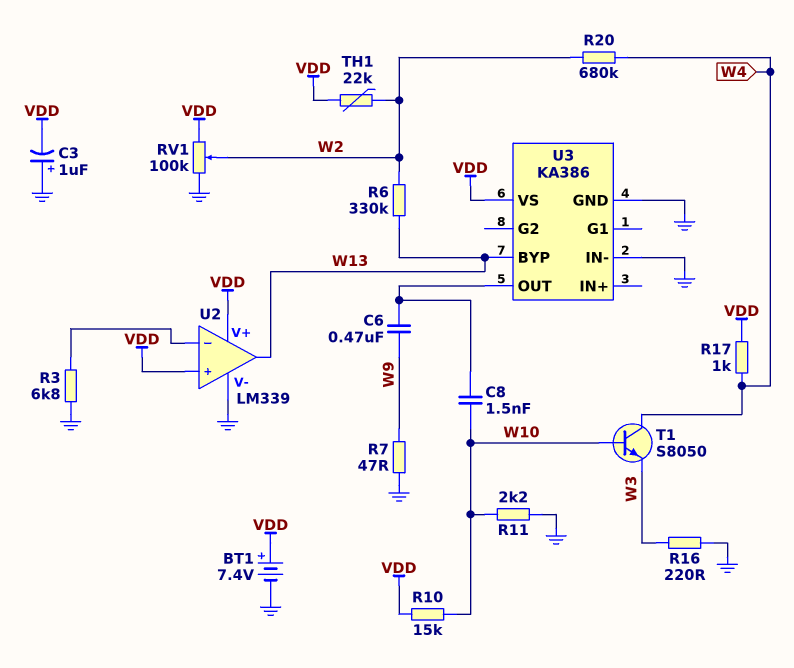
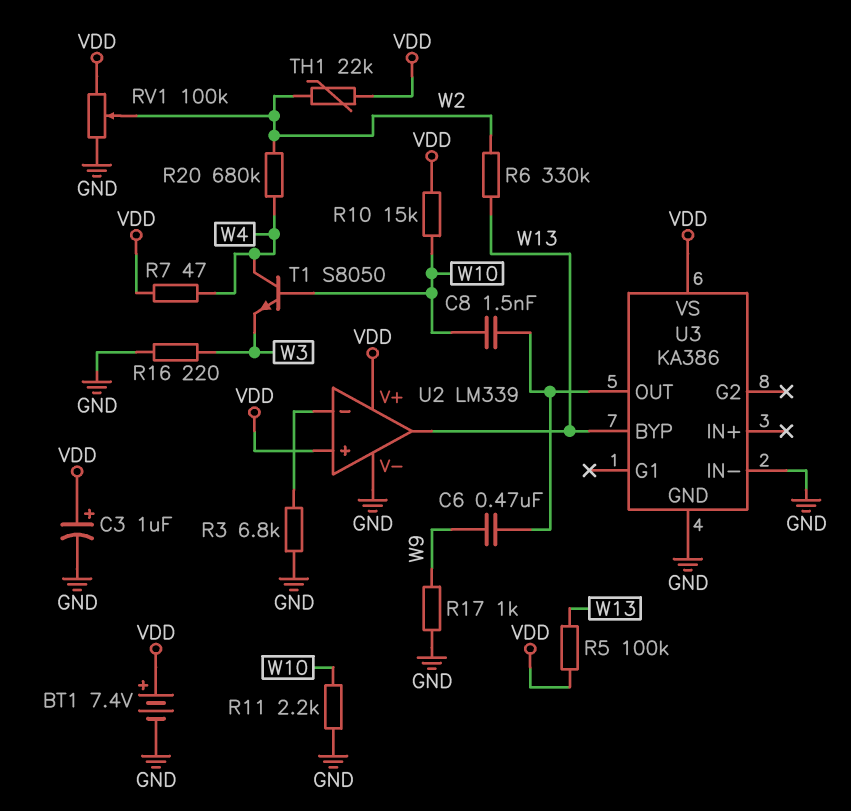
C3: 1uF (plus GND, minus VDD) -> 1uF (plus VDD, minus GND)
R5: none -> 100k (VDD, W13)
R7: 47 (GND, W9) -> 47 (VDD, W4)
R17: 1k (VDD, W4) -> 1k (GND, W9)

